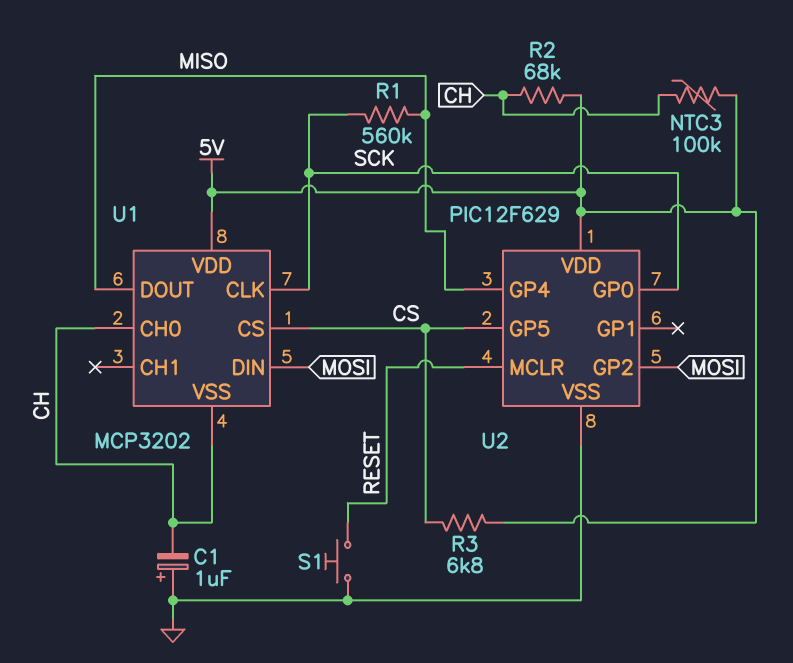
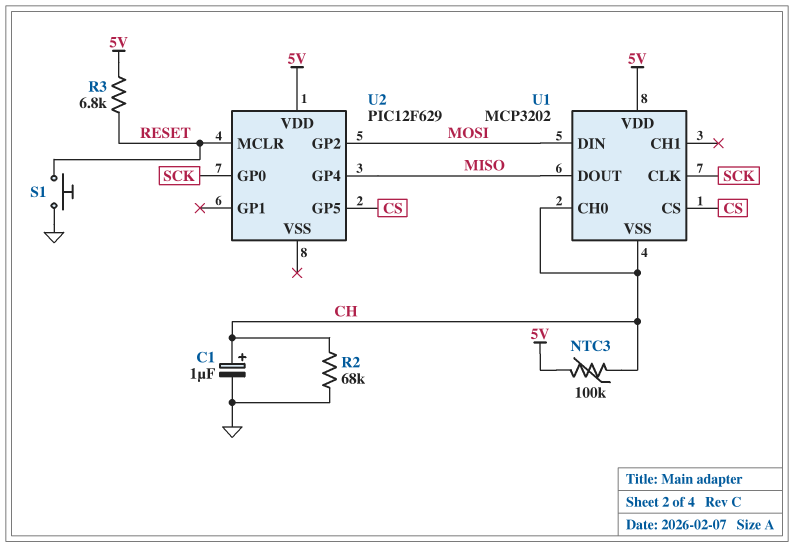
C1: 1uF (plus GND, minus CH) -> 1uF (plus CH, minus GND)
R1: 560k (MISO, SCK) -> none
R2: 68k (5V, CH) -> 68k (CH, GND)
R3: 6.8k (5V, CS) -> 6.8k (5V, RESET)
U2 pin VSS: GND -> none

